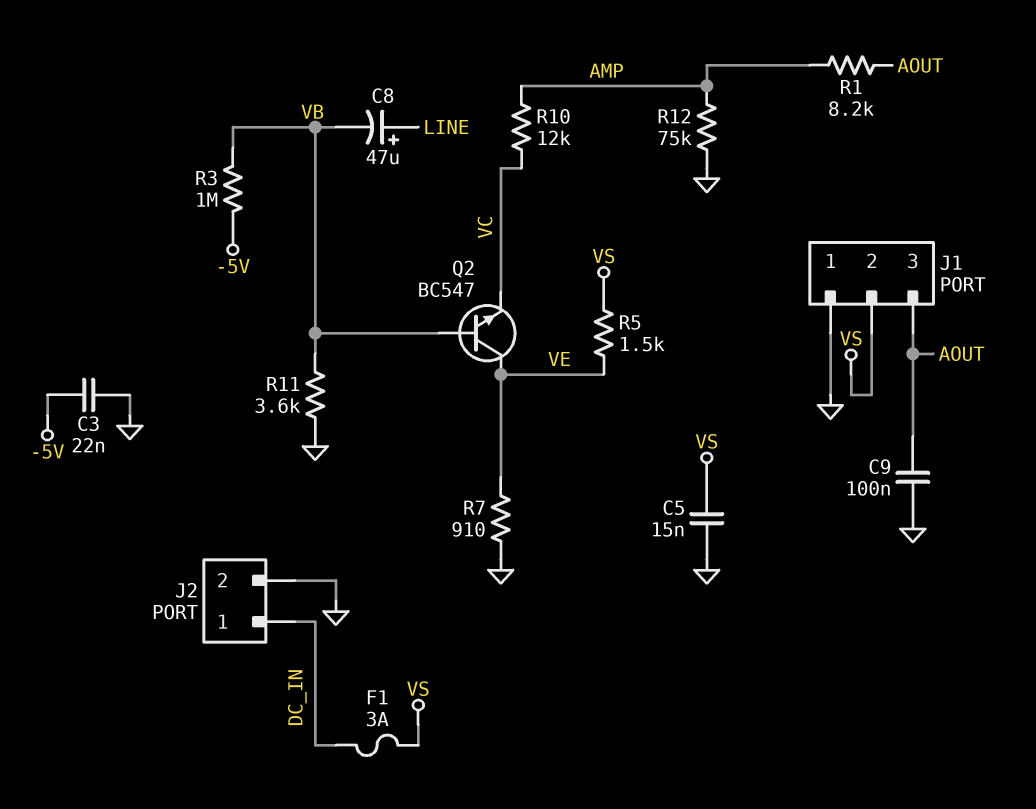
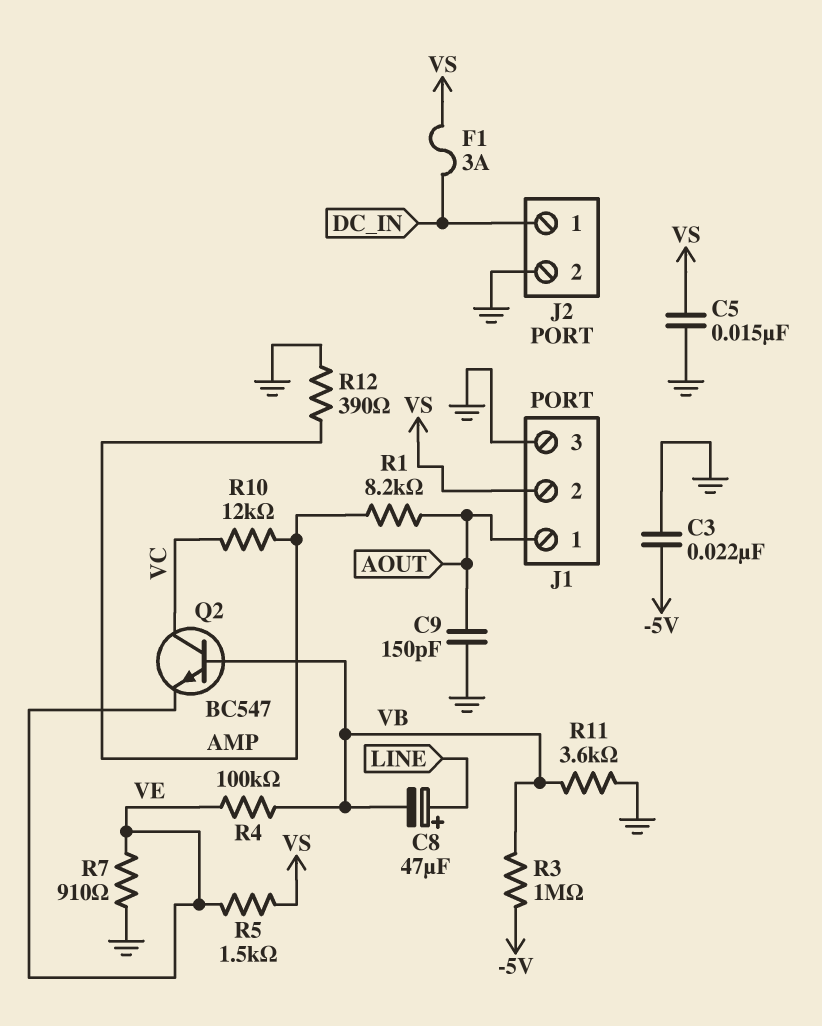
C9: 100nF (AOUT, GND) -> 150pF (AOUT, GND)
J1 pin 1: GND -> AOUT
J1 pin 3: AOUT -> GND
Q2: NPN BC547 (B VB, C VE, E VC) -> NPN BC547 (B VB, C VC, E VE)
R4: none -> 100k (VB, VE)
R12: 75k (AMP, GND) -> 390 (AMP, GND)

